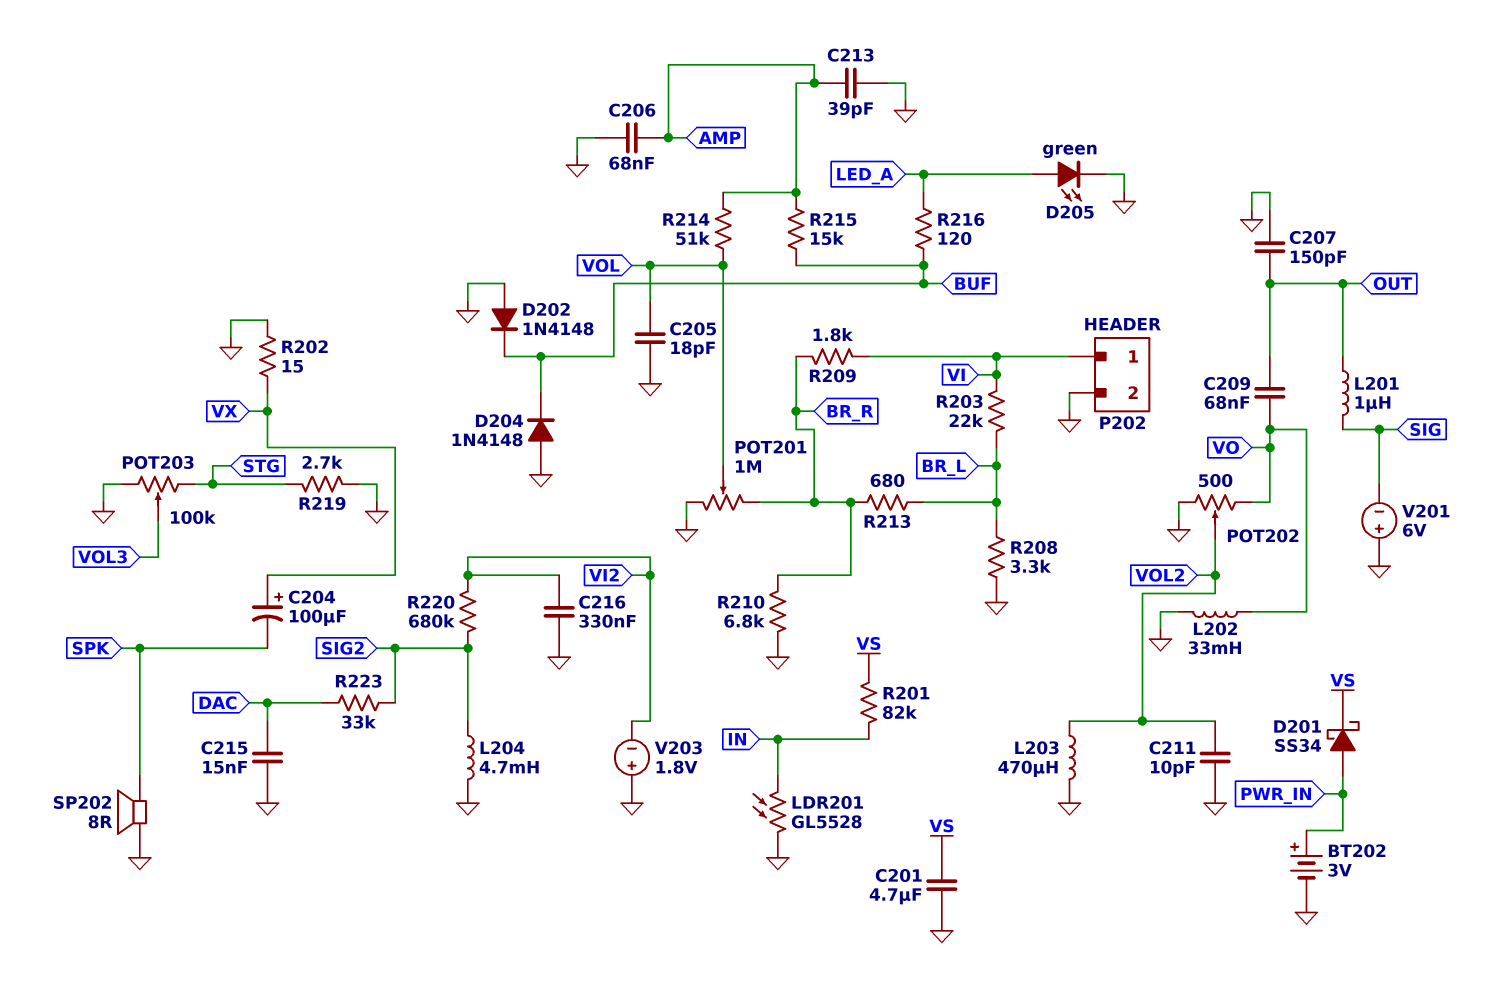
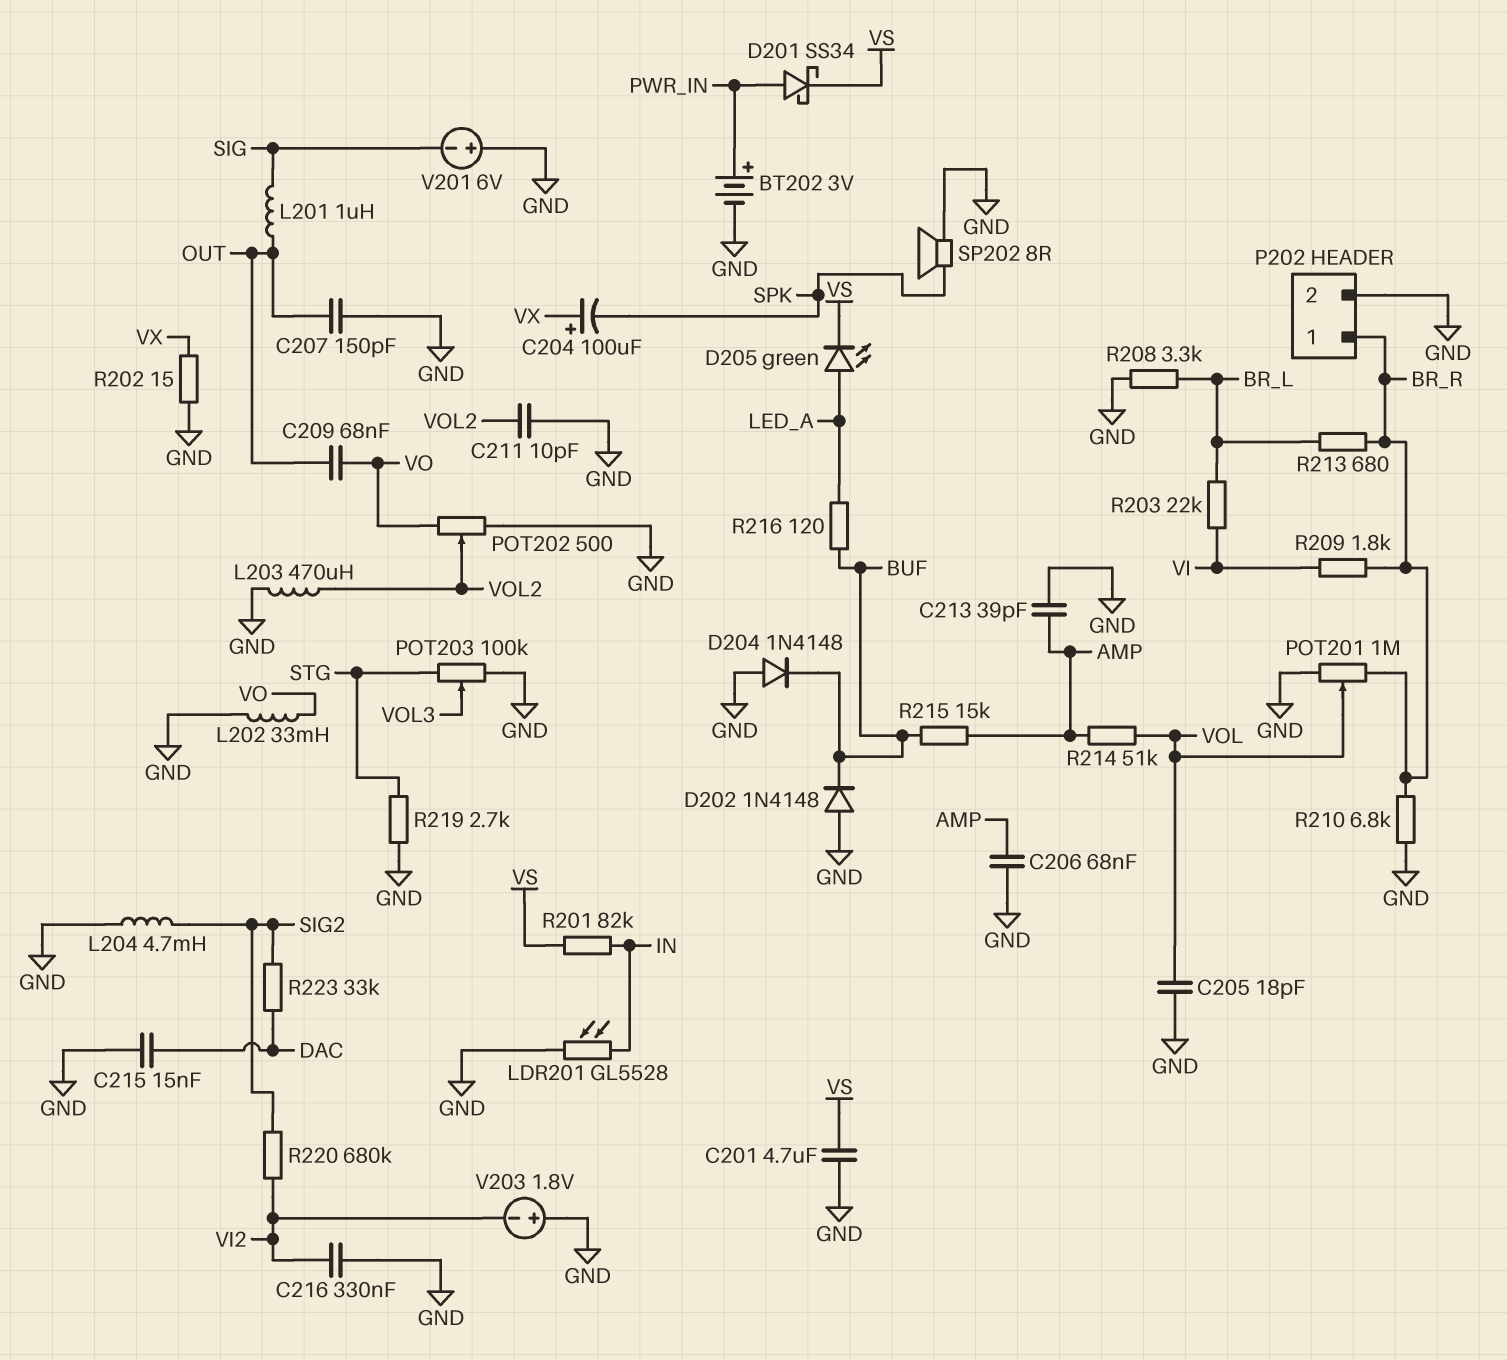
D205: LED green (A LED_A, K GND) -> LED green (A LED_A, K VS)
P202 pin 1: VI -> BR_R

